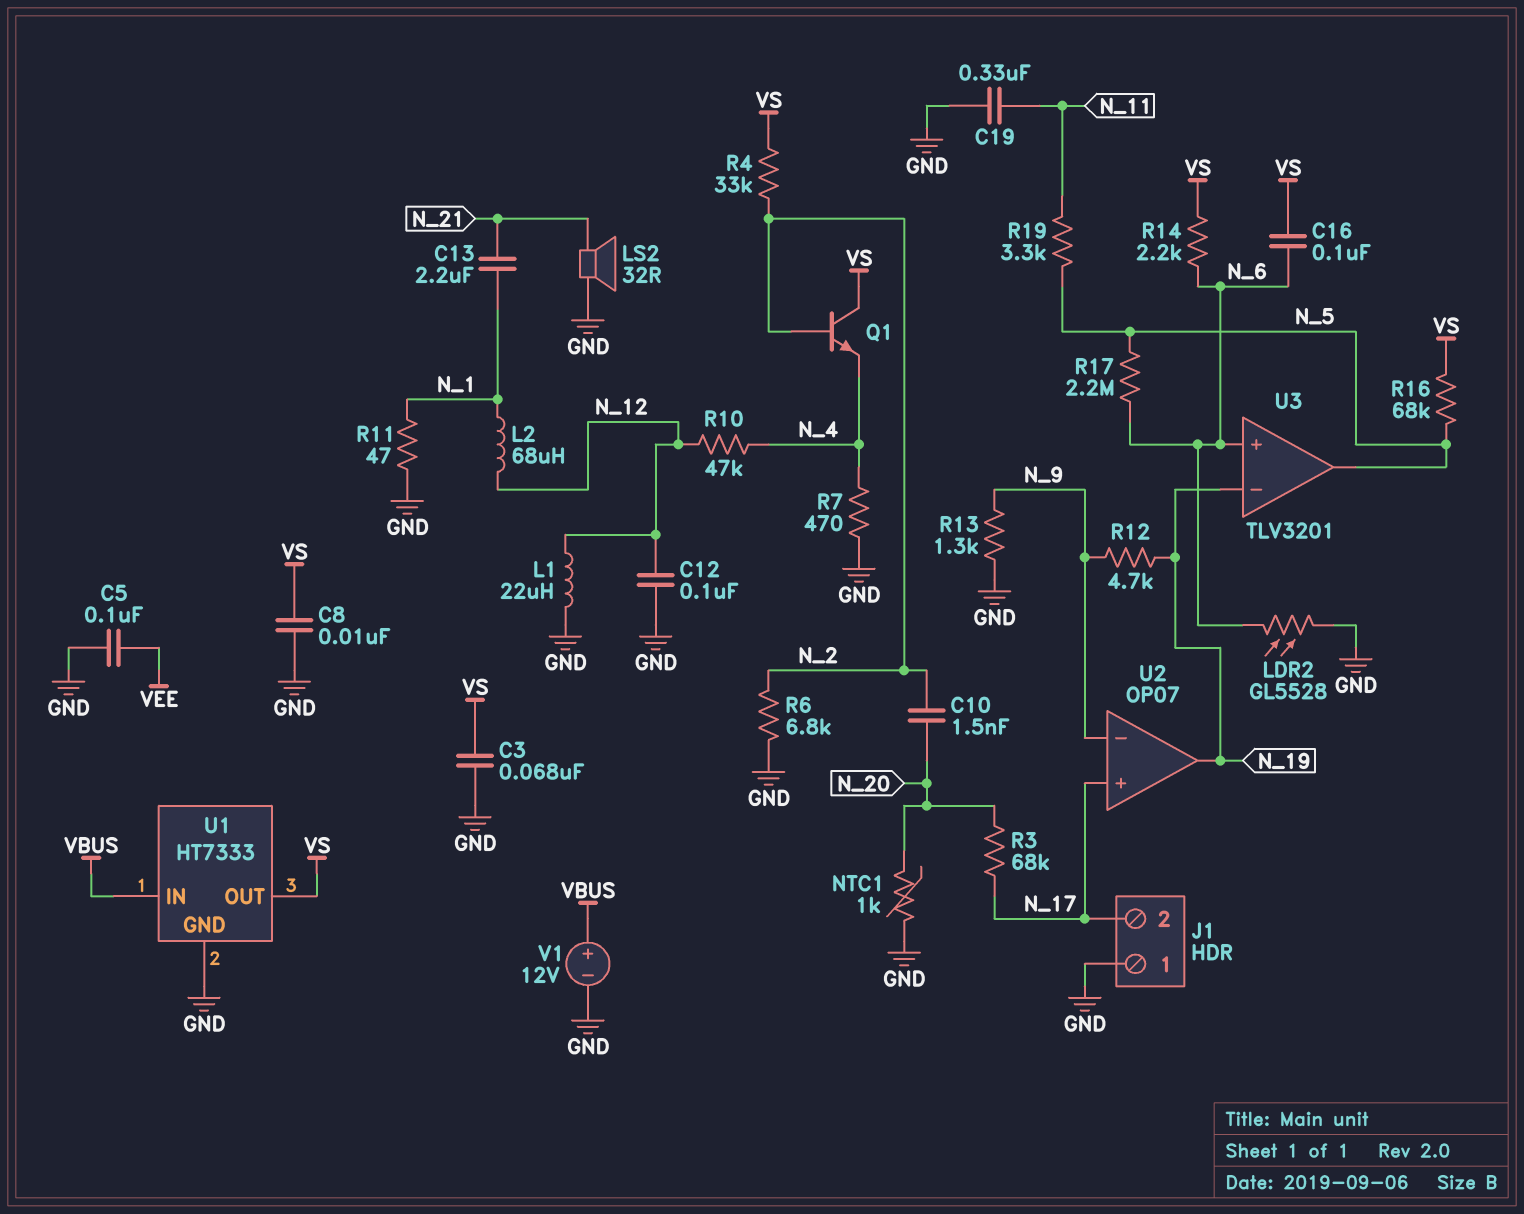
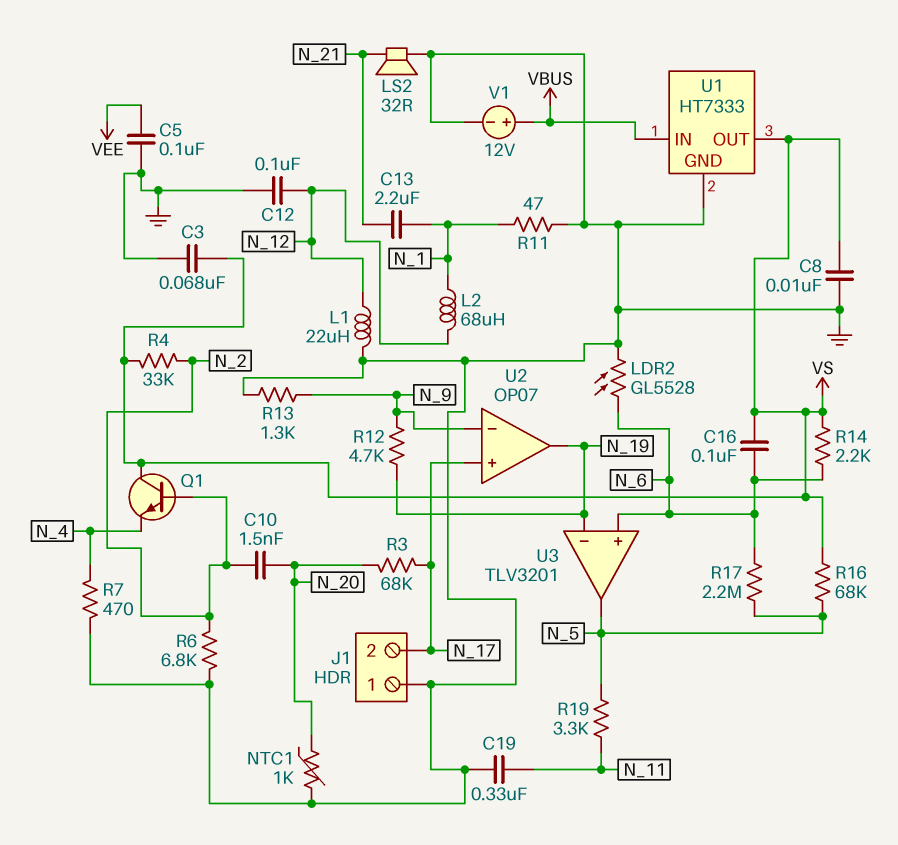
R10: 47k (N_4, N_12) -> none

